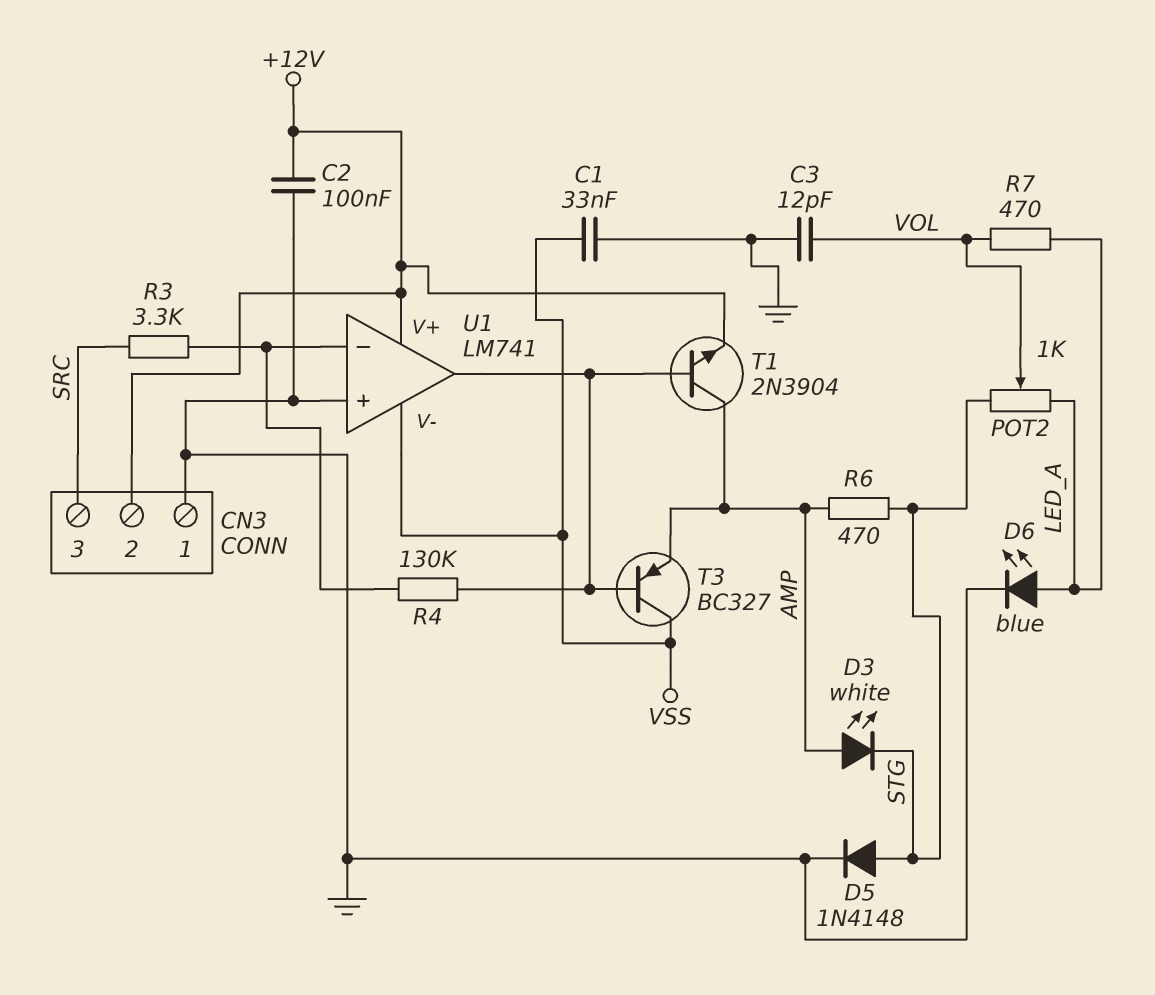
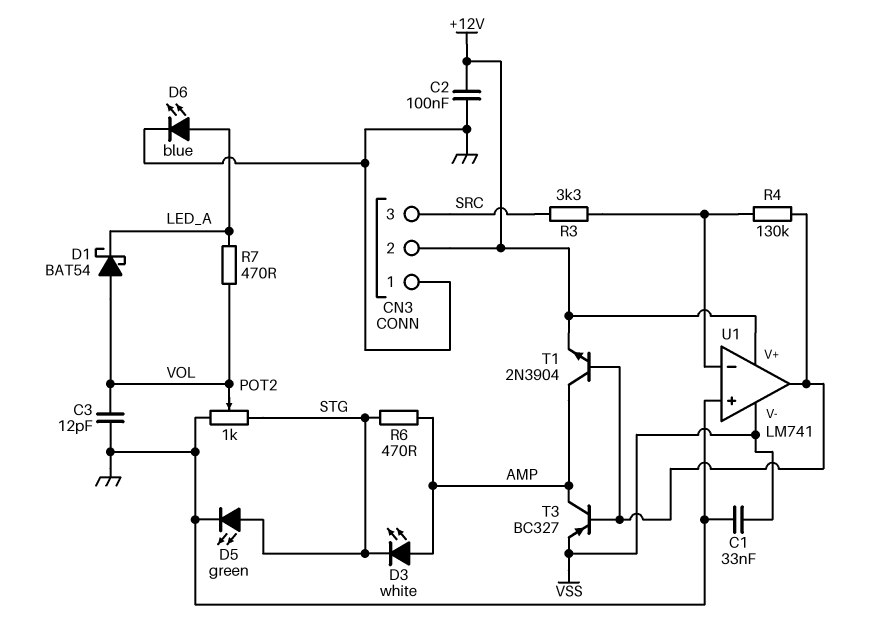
D1: none -> schottky BAT54 (A VOL, K LED_A)
D5: diode 1N4148 (A STG, K GND) -> LED green (A STG, K GND)
POT2: 1k (LED_A, STG, wiper VOL) -> 1k (GND, STG, wiper VOL)
T3: PNP BC327 (B U1/out, C VSS, E AMP) -> PNP BC327 (B U1/out, C AMP, E VSS)

